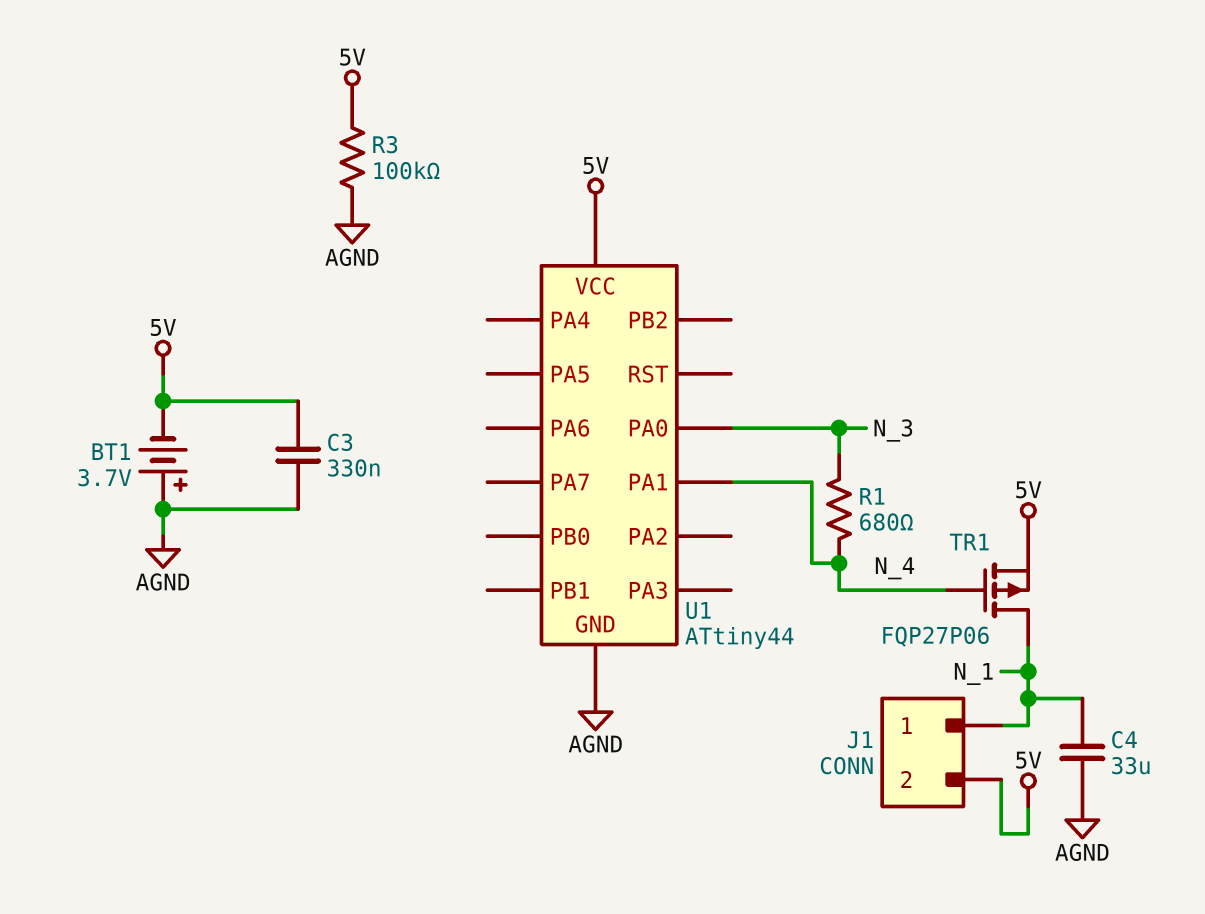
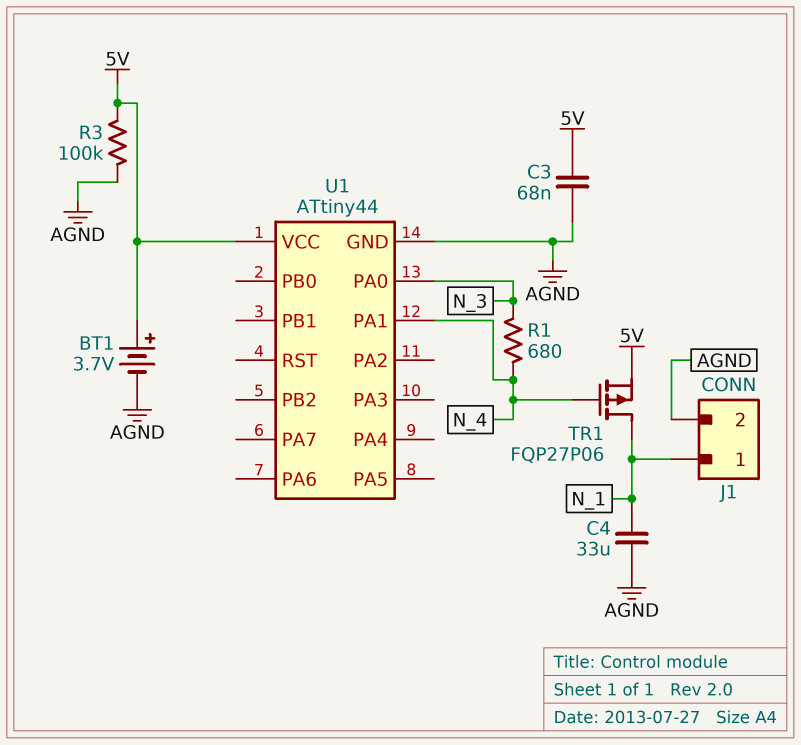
BT1: 3.7V (plus AGND, minus 5V) -> 3.7V (plus 5V, minus AGND)
C3: 330nF (5V, AGND) -> 68nF (5V, AGND)
J1 pin 2: 5V -> AGND

